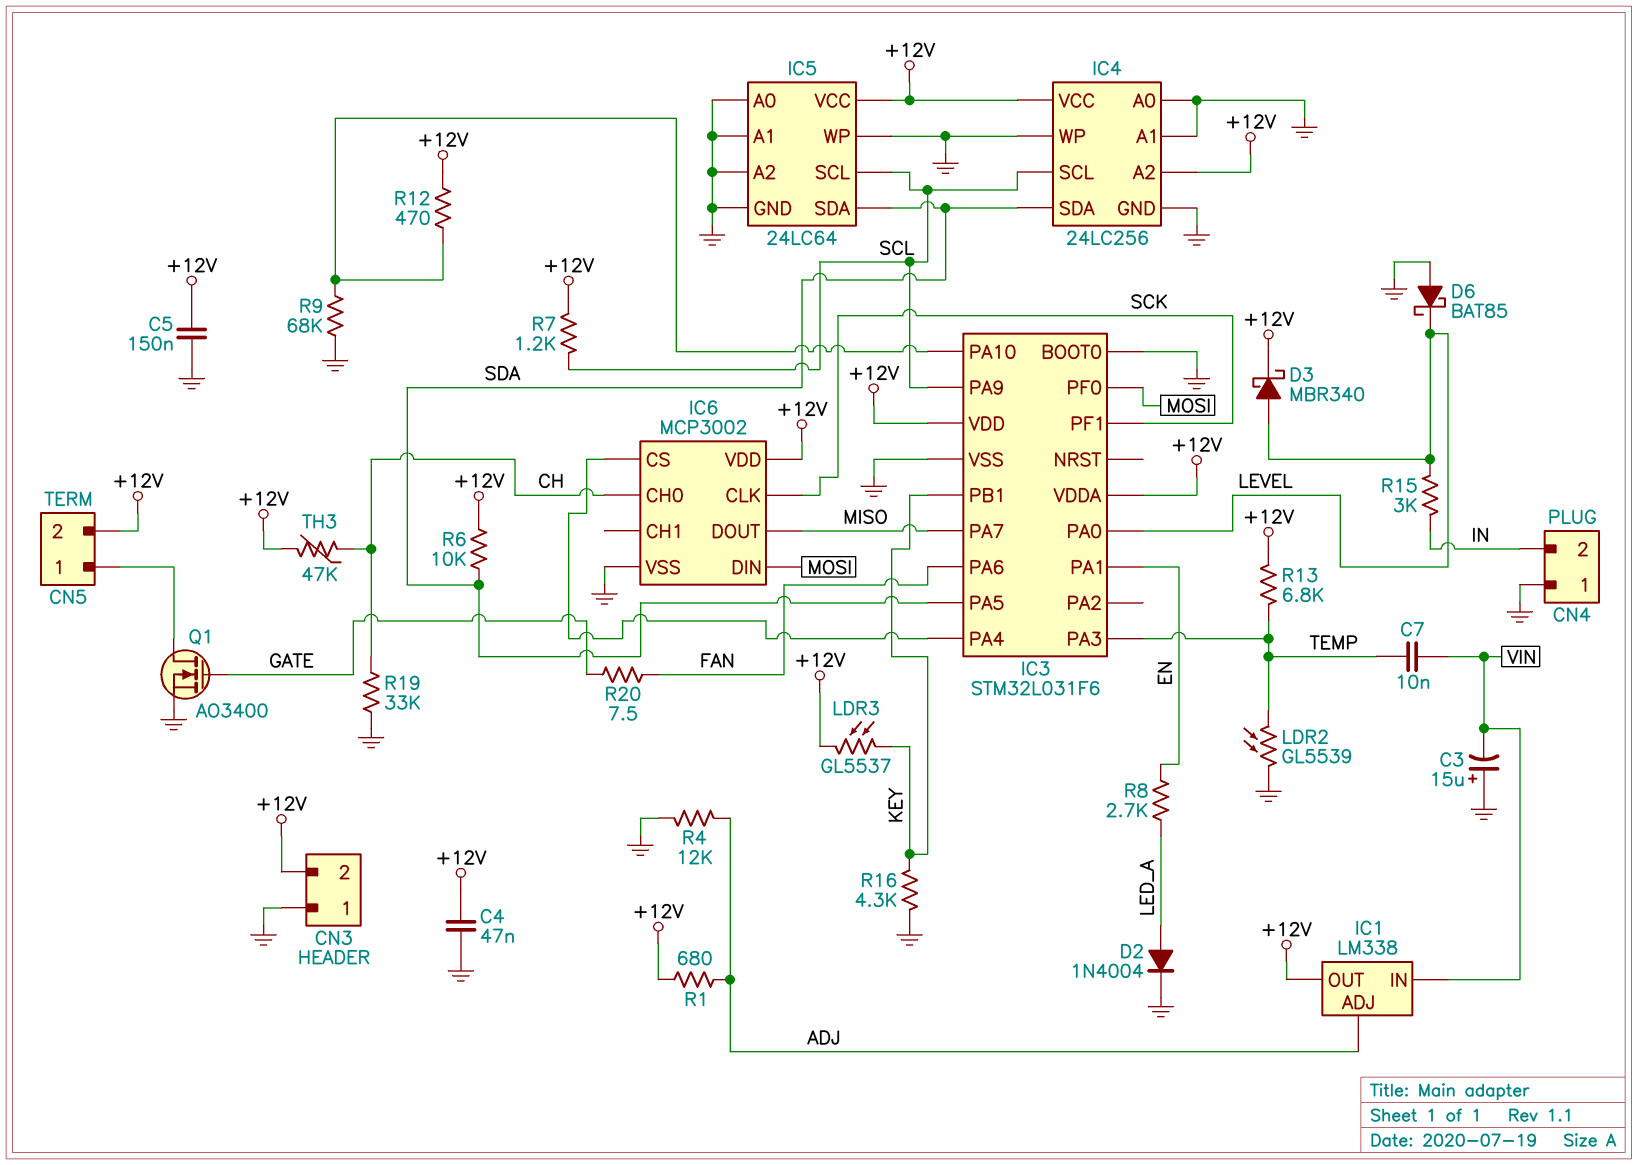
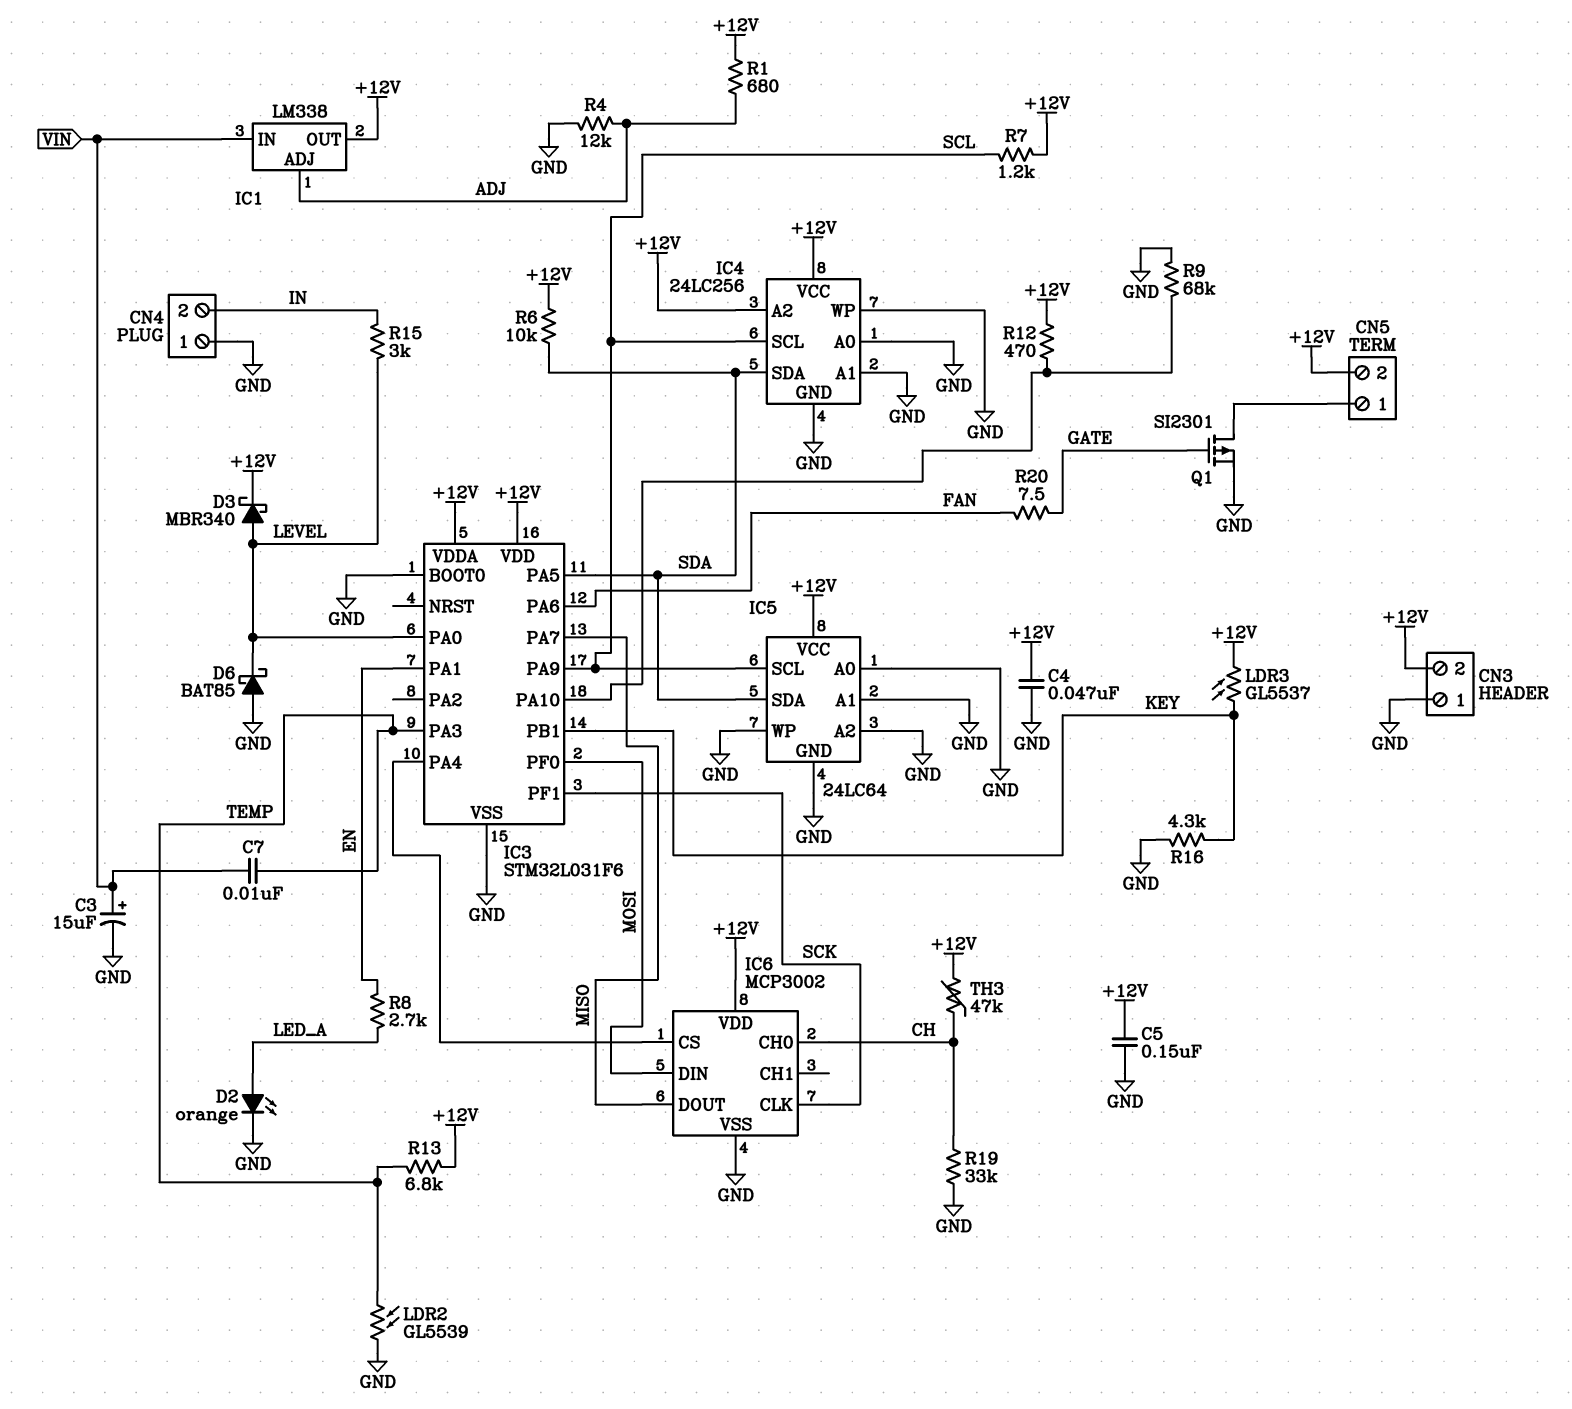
C3: 15uF (plus GND, minus VIN) -> 15uF (plus VIN, minus GND)
D2: diode 1N4004 (A LED_A, K GND) -> LED orange (A LED_A, K GND)
Q1: NMOS AO3400 (G GATE, D CN5/1, S GND) -> PMOS SI2301 (G GATE, D CN5/1, S GND)

